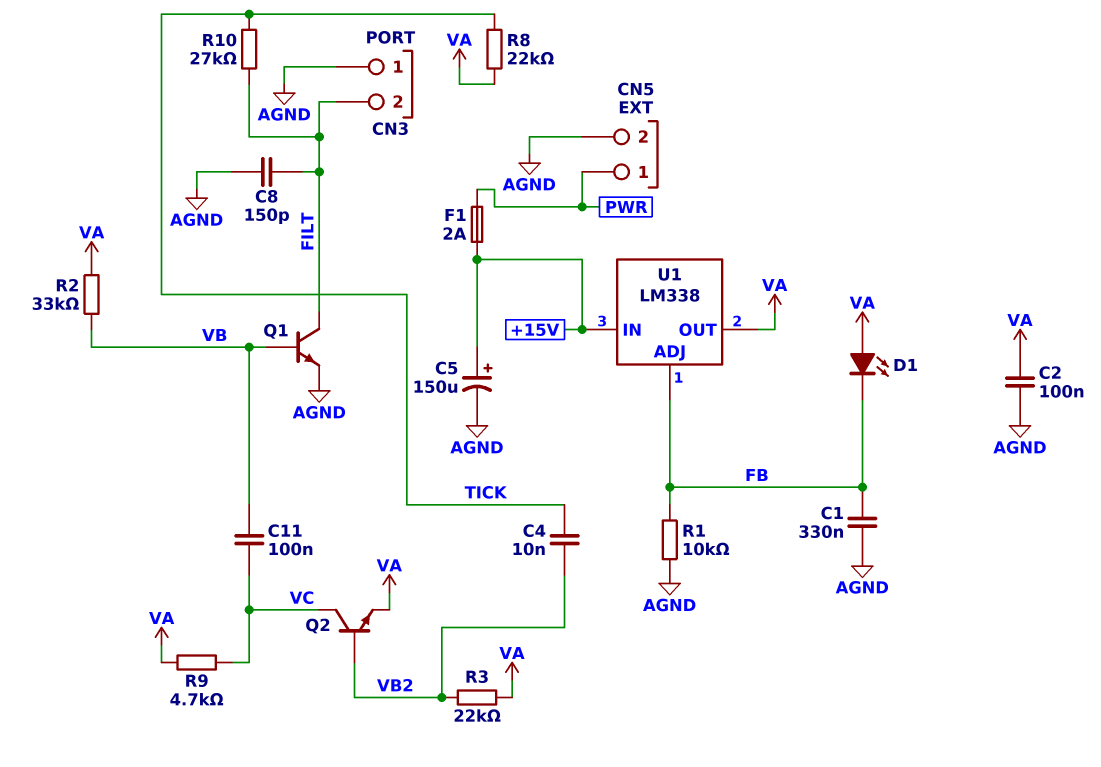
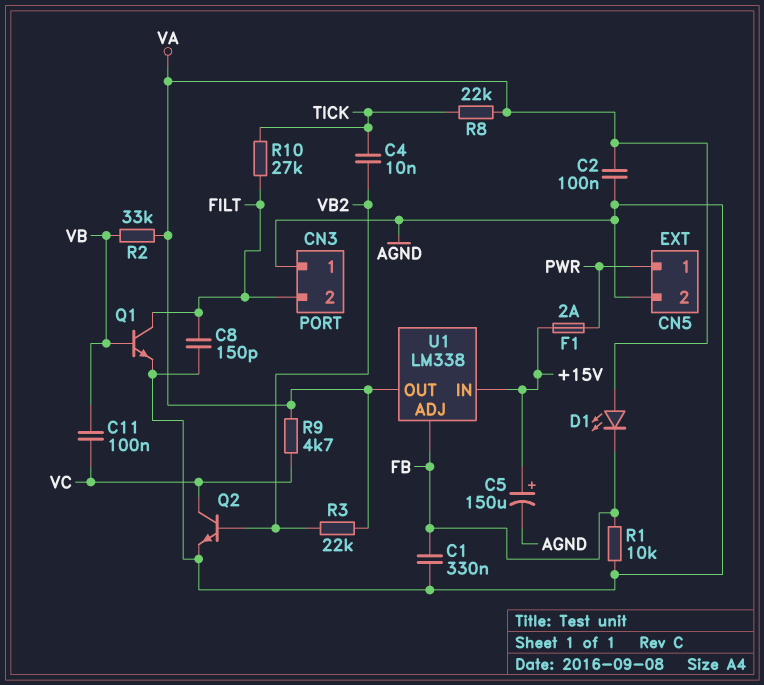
Q2: NPN (B VB2, C VC, E VA) -> NPN (B VB2, C VC, E AGND)

